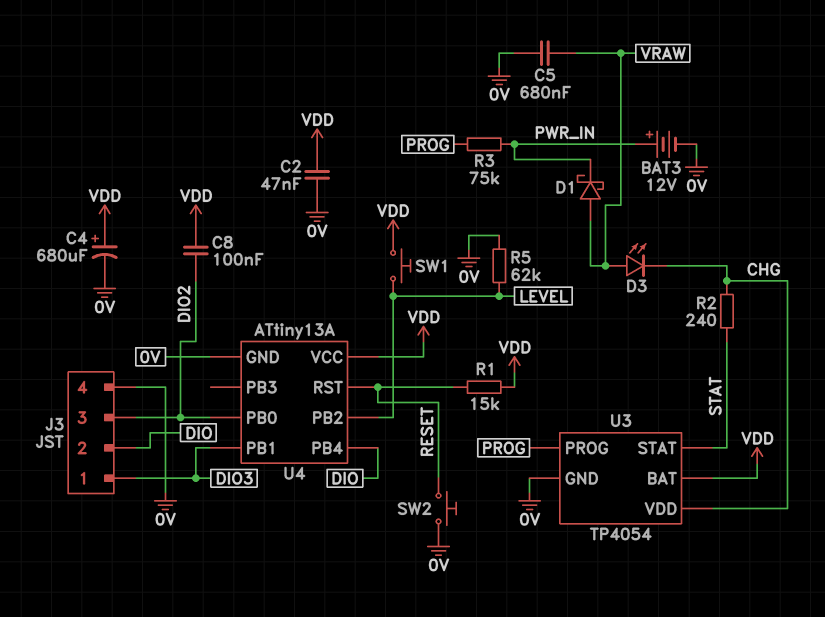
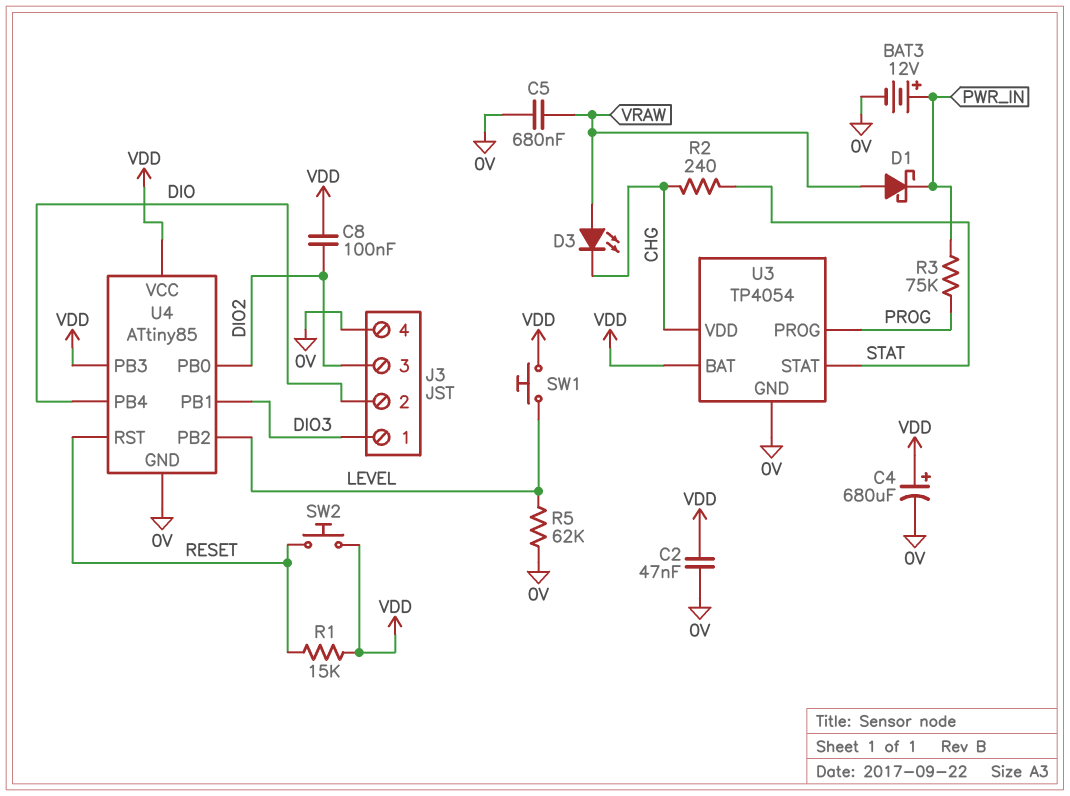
SW2: button (0V, RESET) -> button (RESET, VDD)
U4: ATtiny13A -> ATtiny85
U4 pin PB3: none -> VDD

